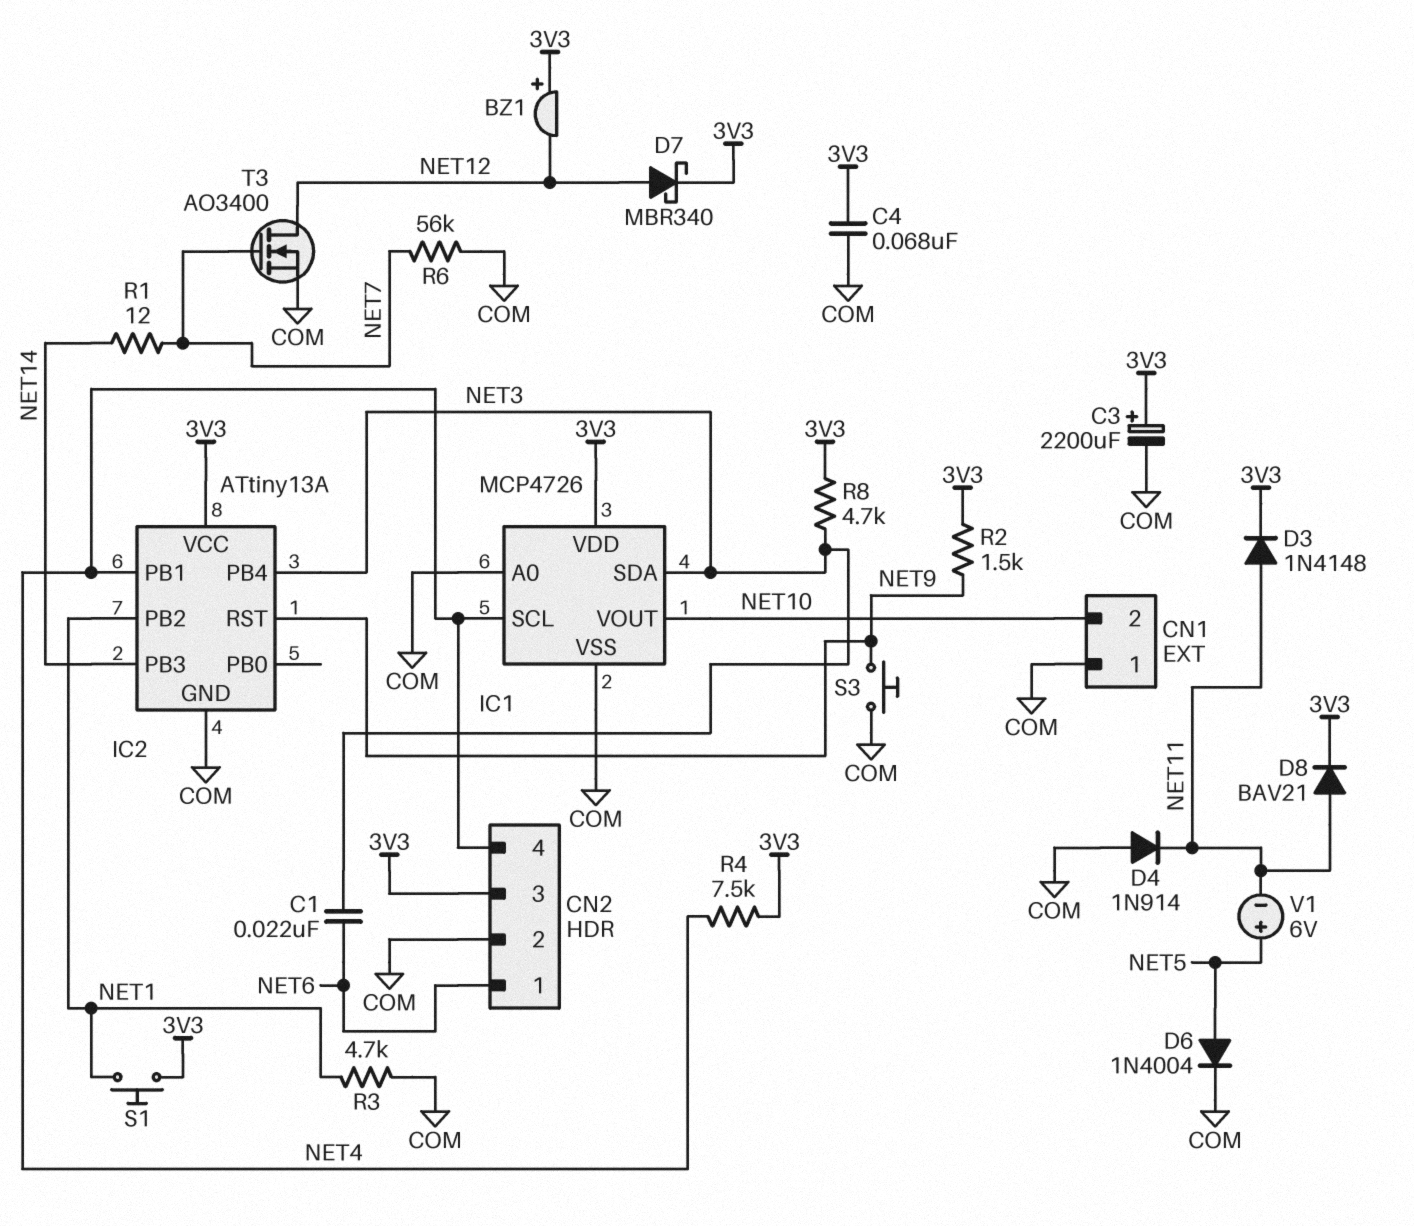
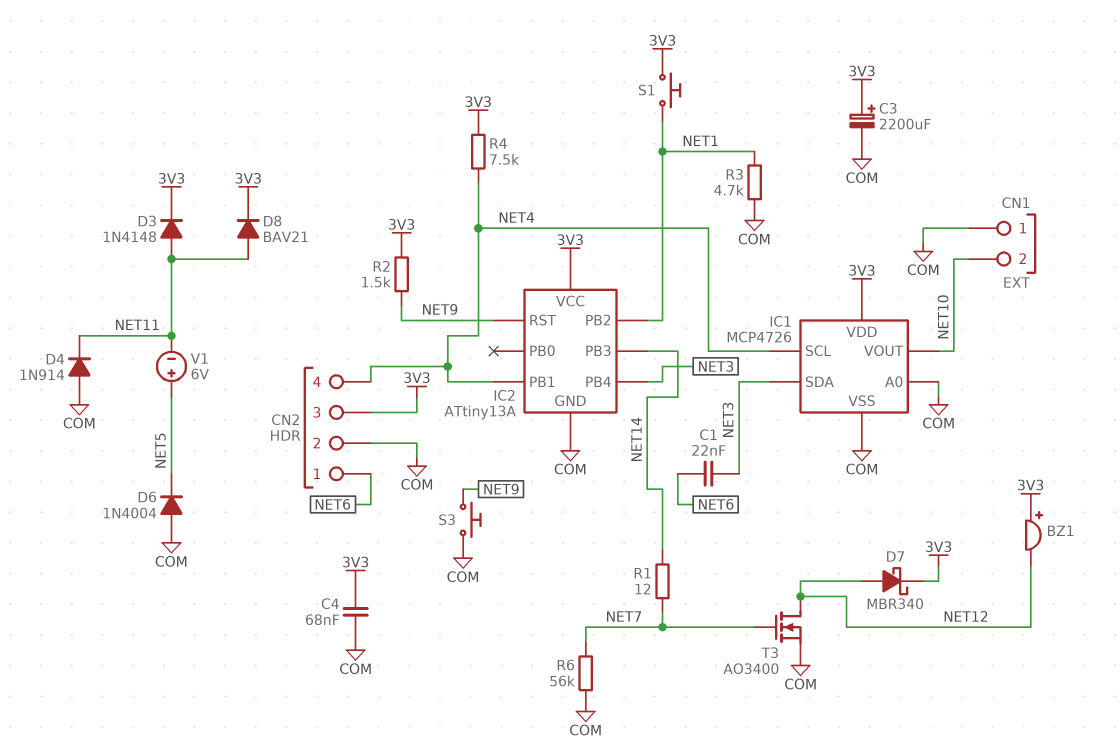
D6: diode 1N4004 (A NET5, K COM) -> diode 1N4004 (A COM, K NET5)
R8: 4.7k (3V3, NET3) -> none

